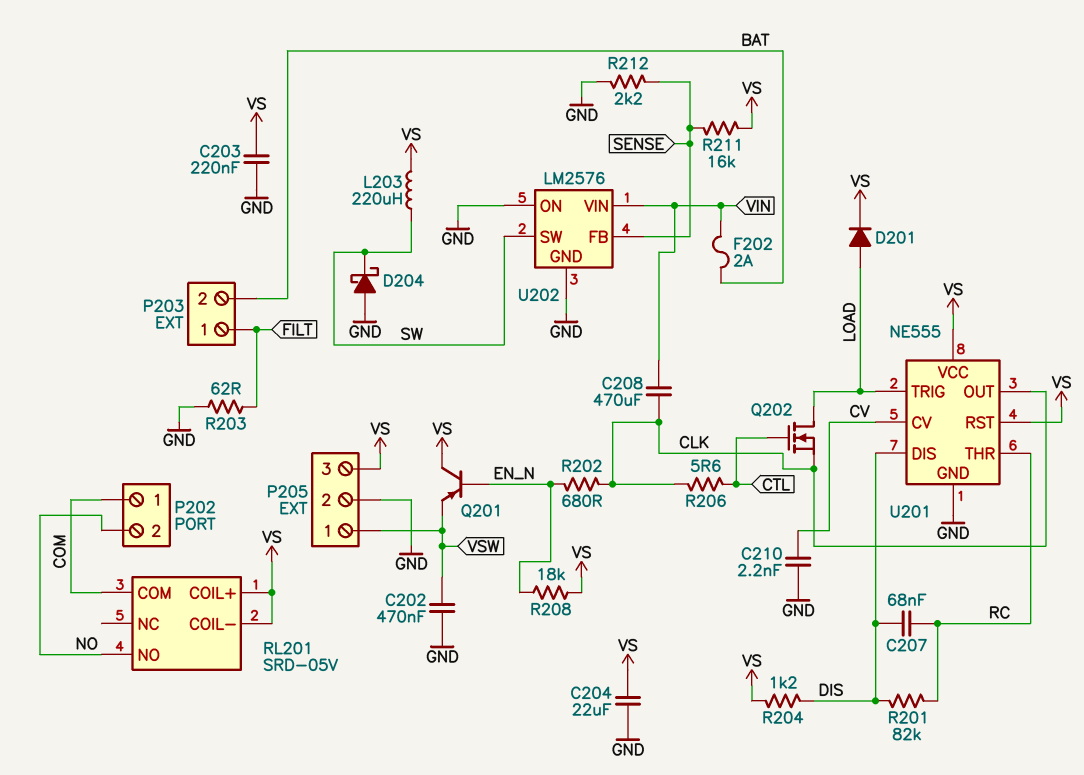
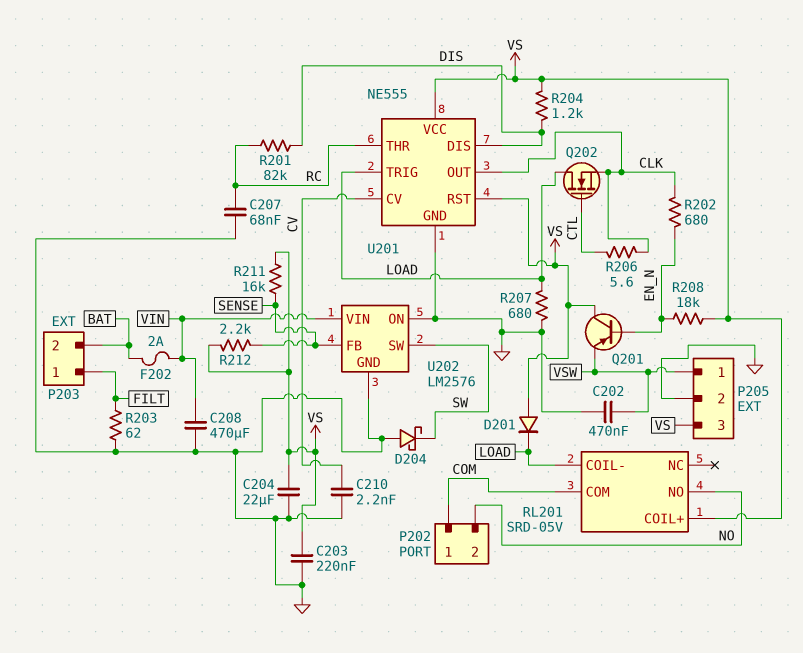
C207: 68nF (DIS, RC) -> 68nF (GND, RC)
C208: 470uF (CLK, VIN) -> 470uF (GND, VIN)
D201: diode (A LOAD, K VS) -> diode (A VS, K LOAD)
L203: 220uH (SW, VS) -> none
R207: none -> 680 (GND, LOAD)
R212: 2.2k (GND, SENSE) -> 2.2k (SENSE, VS)
RL201 pin COIL-: VS -> LOAD

